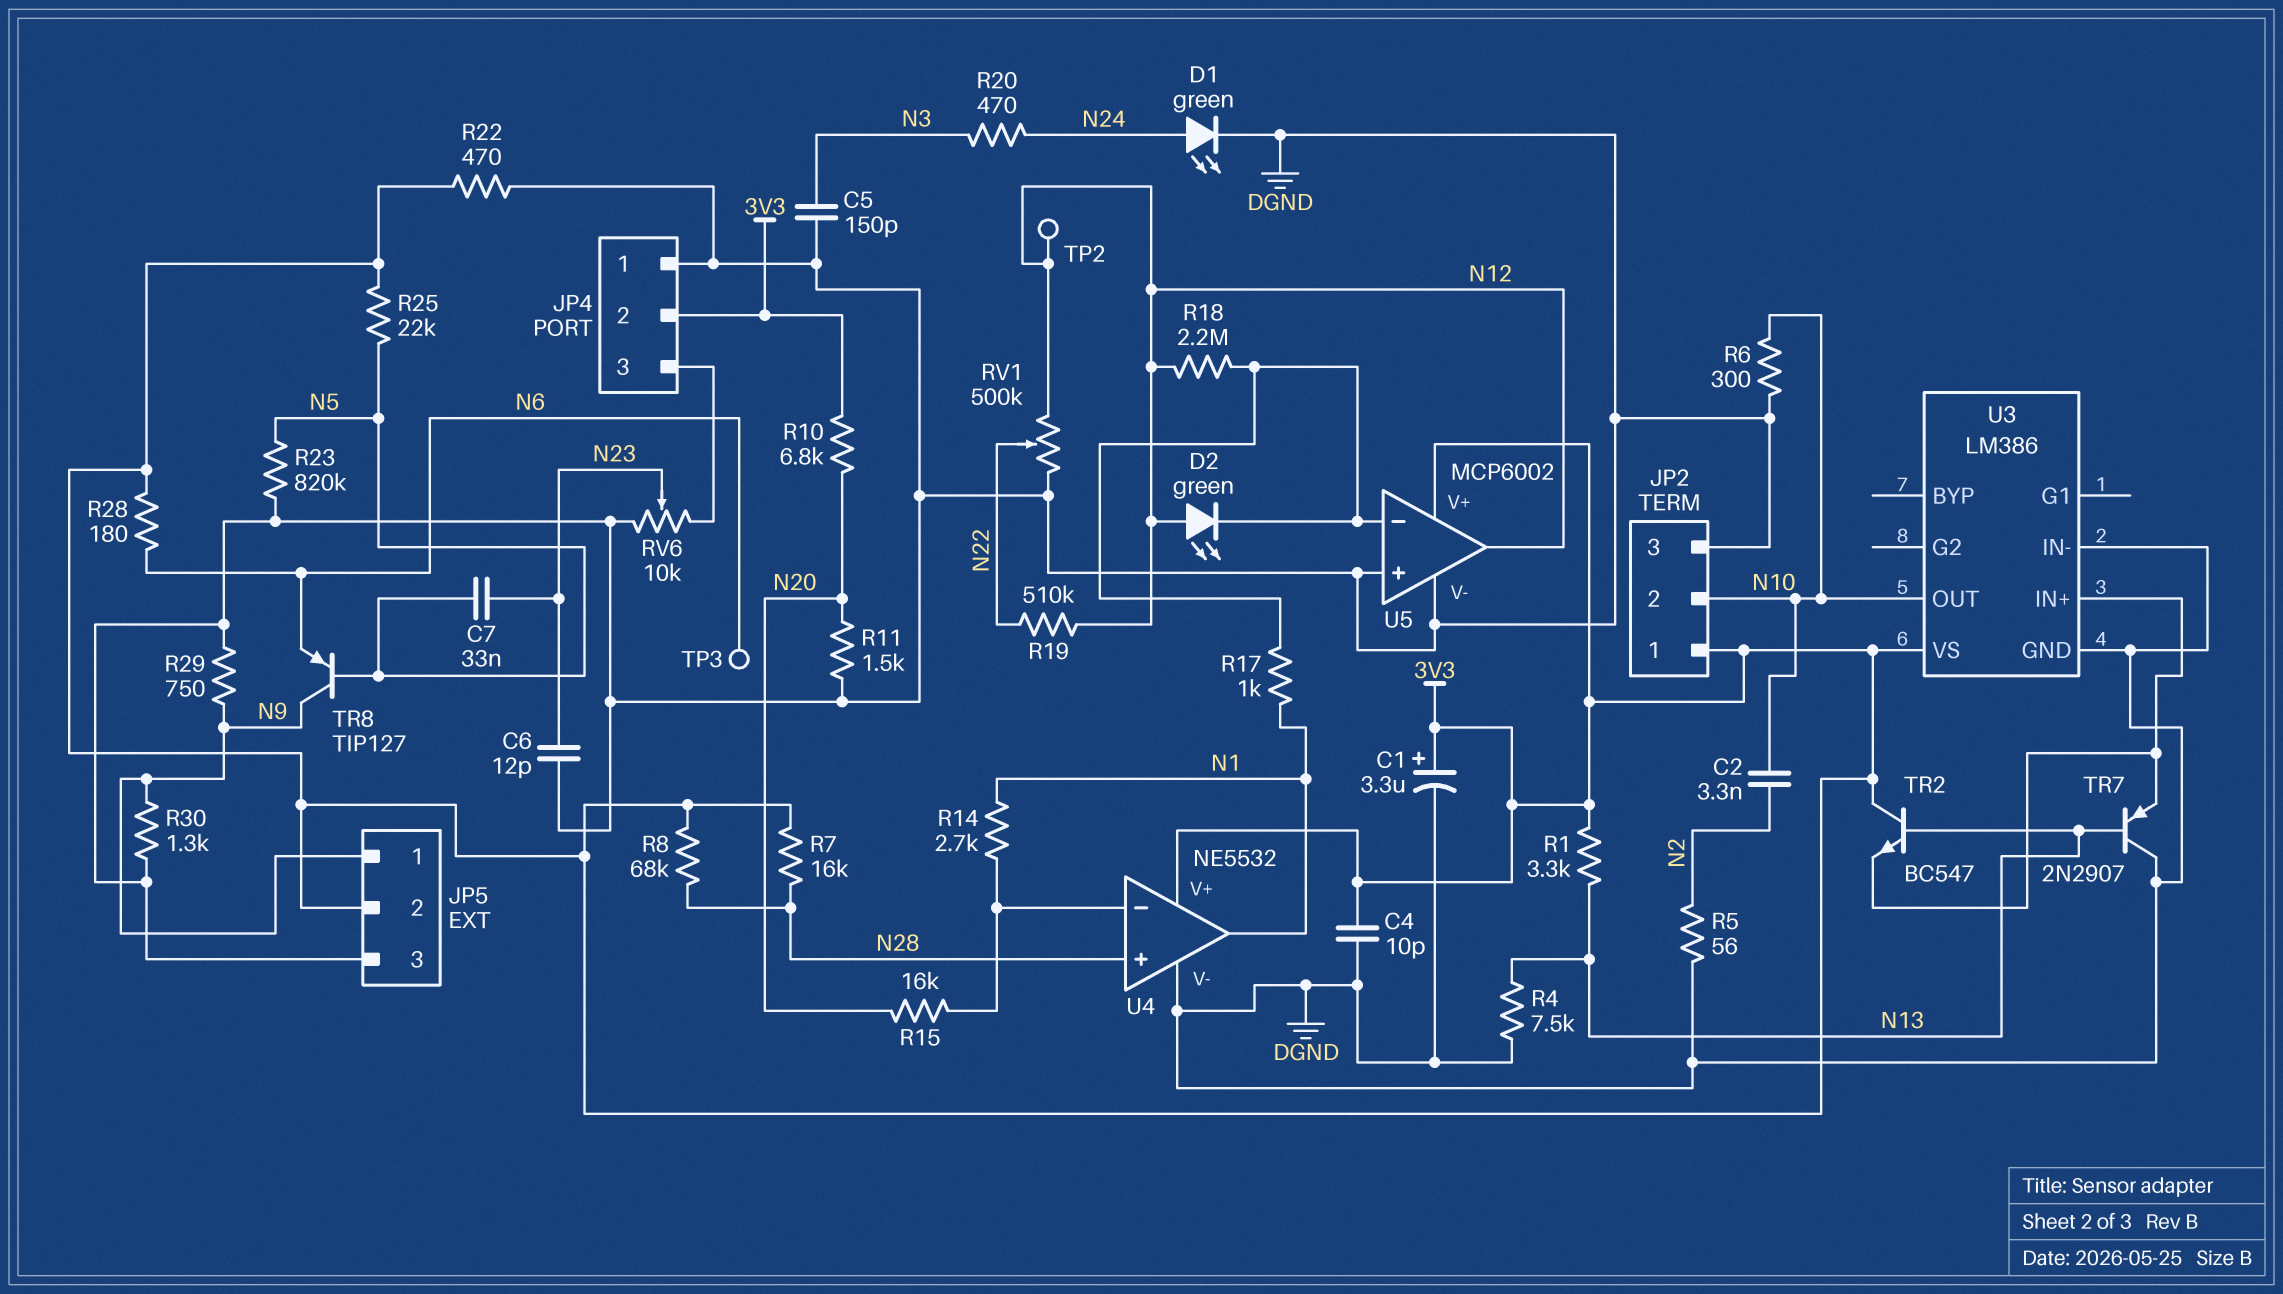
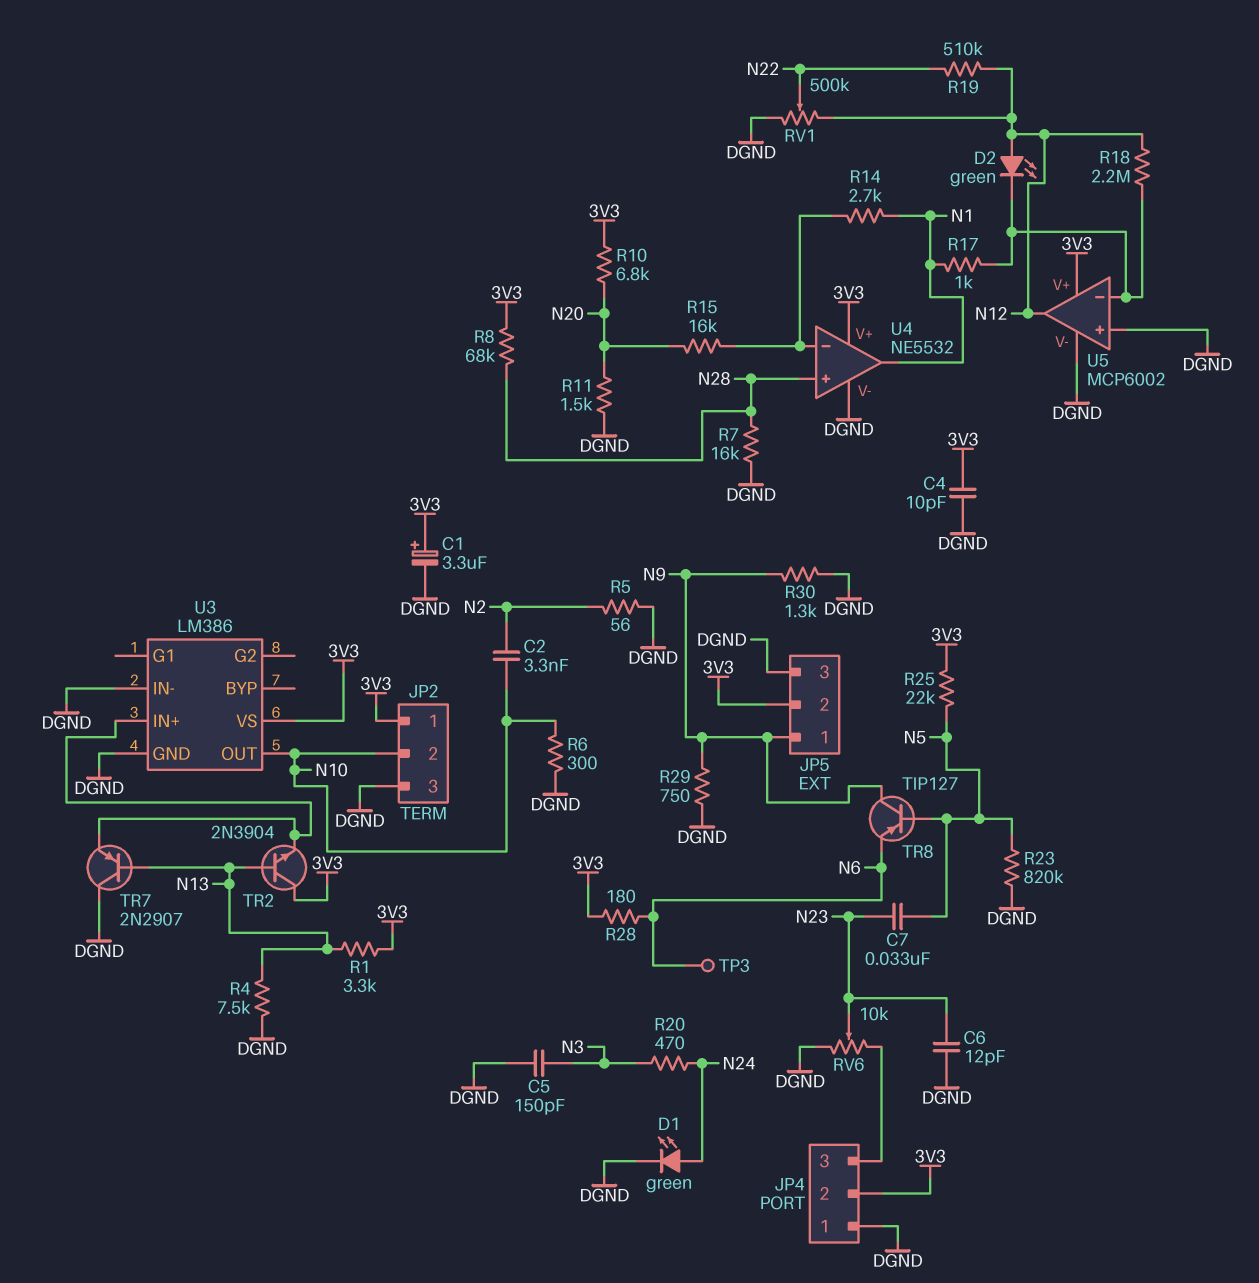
R7: 16k (3V3, N28) -> 16k (DGND, N28)
R22: 470 (3V3, DGND) -> none
TP2: test point (N12) -> none
TR2: NPN BC547 (B N13, C 3V3, E U3/IN+) -> NPN 2N3904 (B N13, C 3V3, E U3/IN+)

